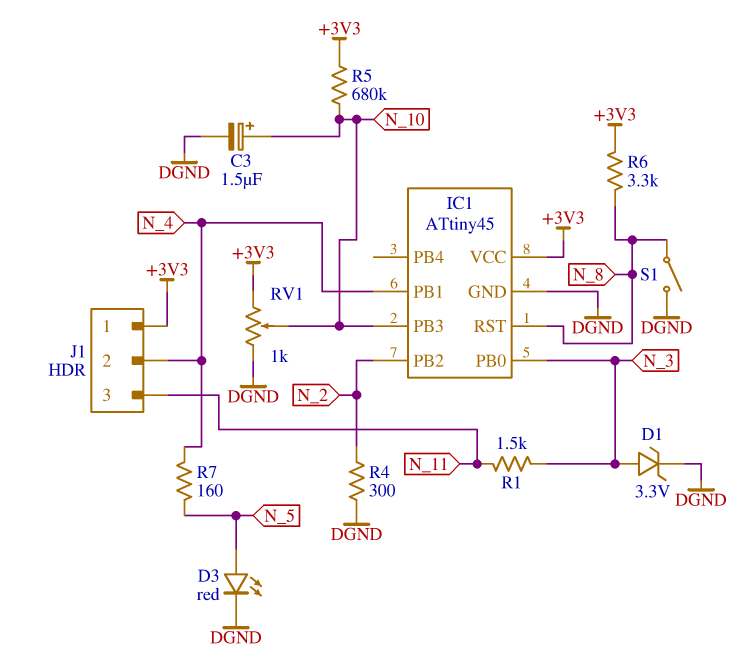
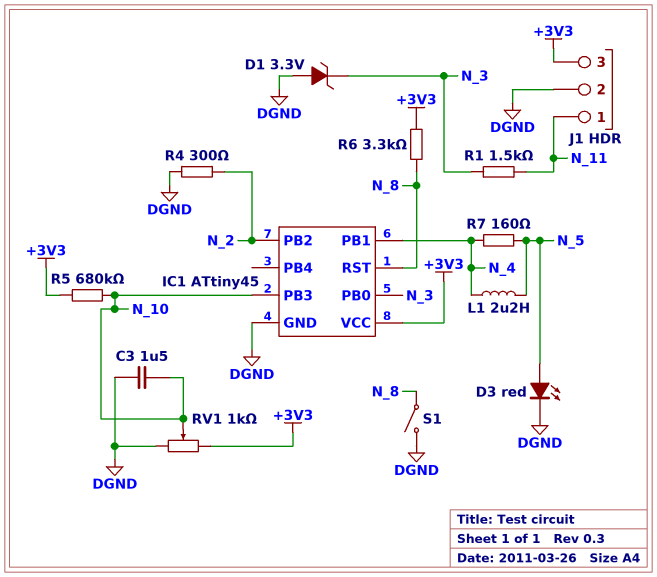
C3: 1.5uF (plus N_10, minus DGND) -> 1.5uF (DGND, N_10)
D1: zener 3.3V (A N_3, K DGND) -> zener 3.3V (A DGND, K N_3)
J1 pin 1: +3V3 -> N_11
J1 pin 2: N_4 -> DGND
J1 pin 3: N_11 -> +3V3
L1: none -> 2.2uH (N_4, N_5)

